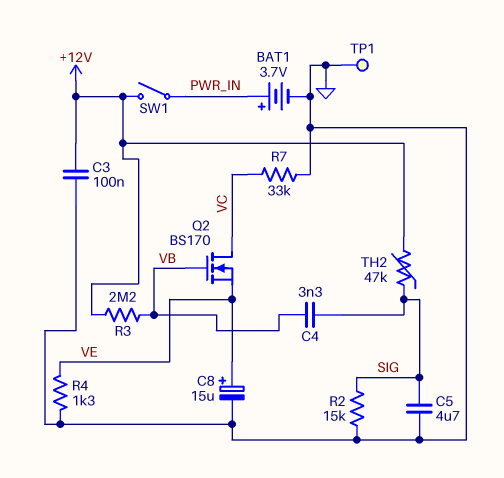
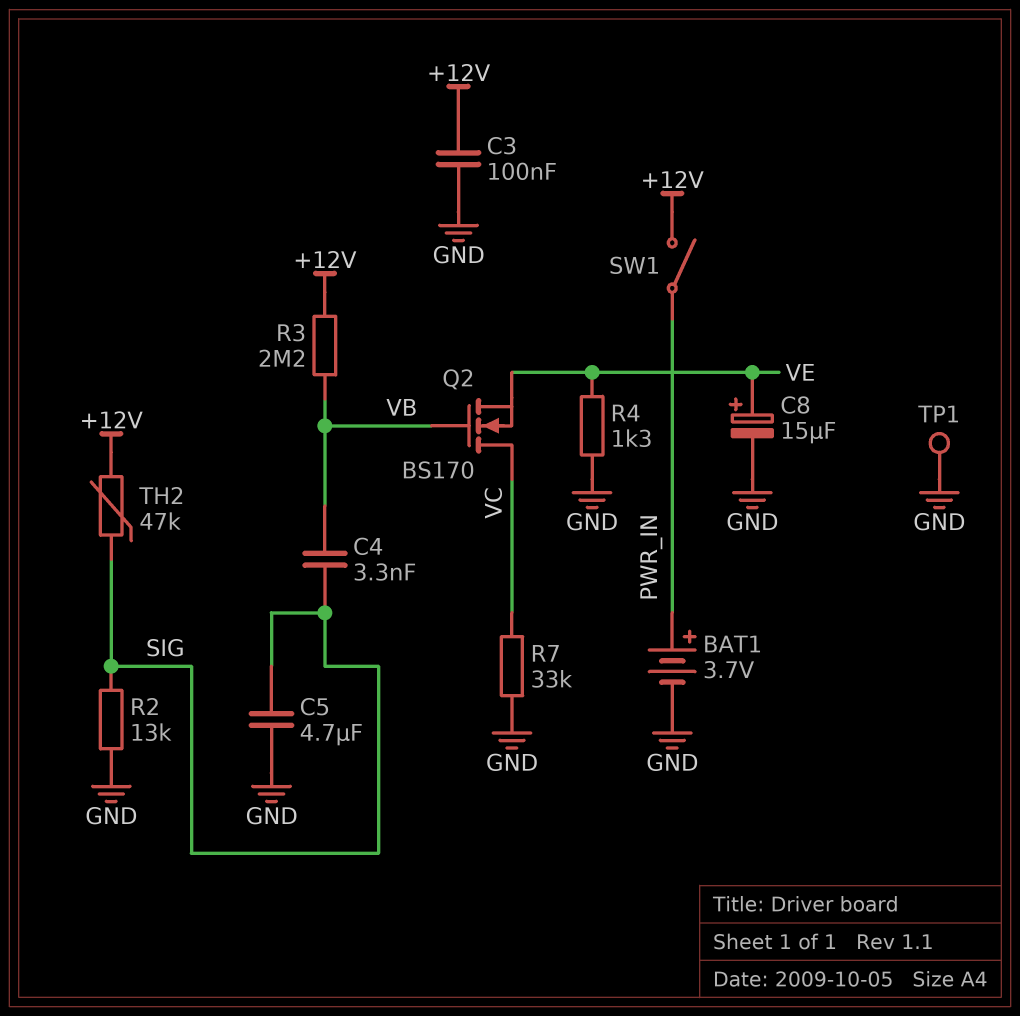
R2: 15k (GND, SIG) -> 13k (GND, SIG)

